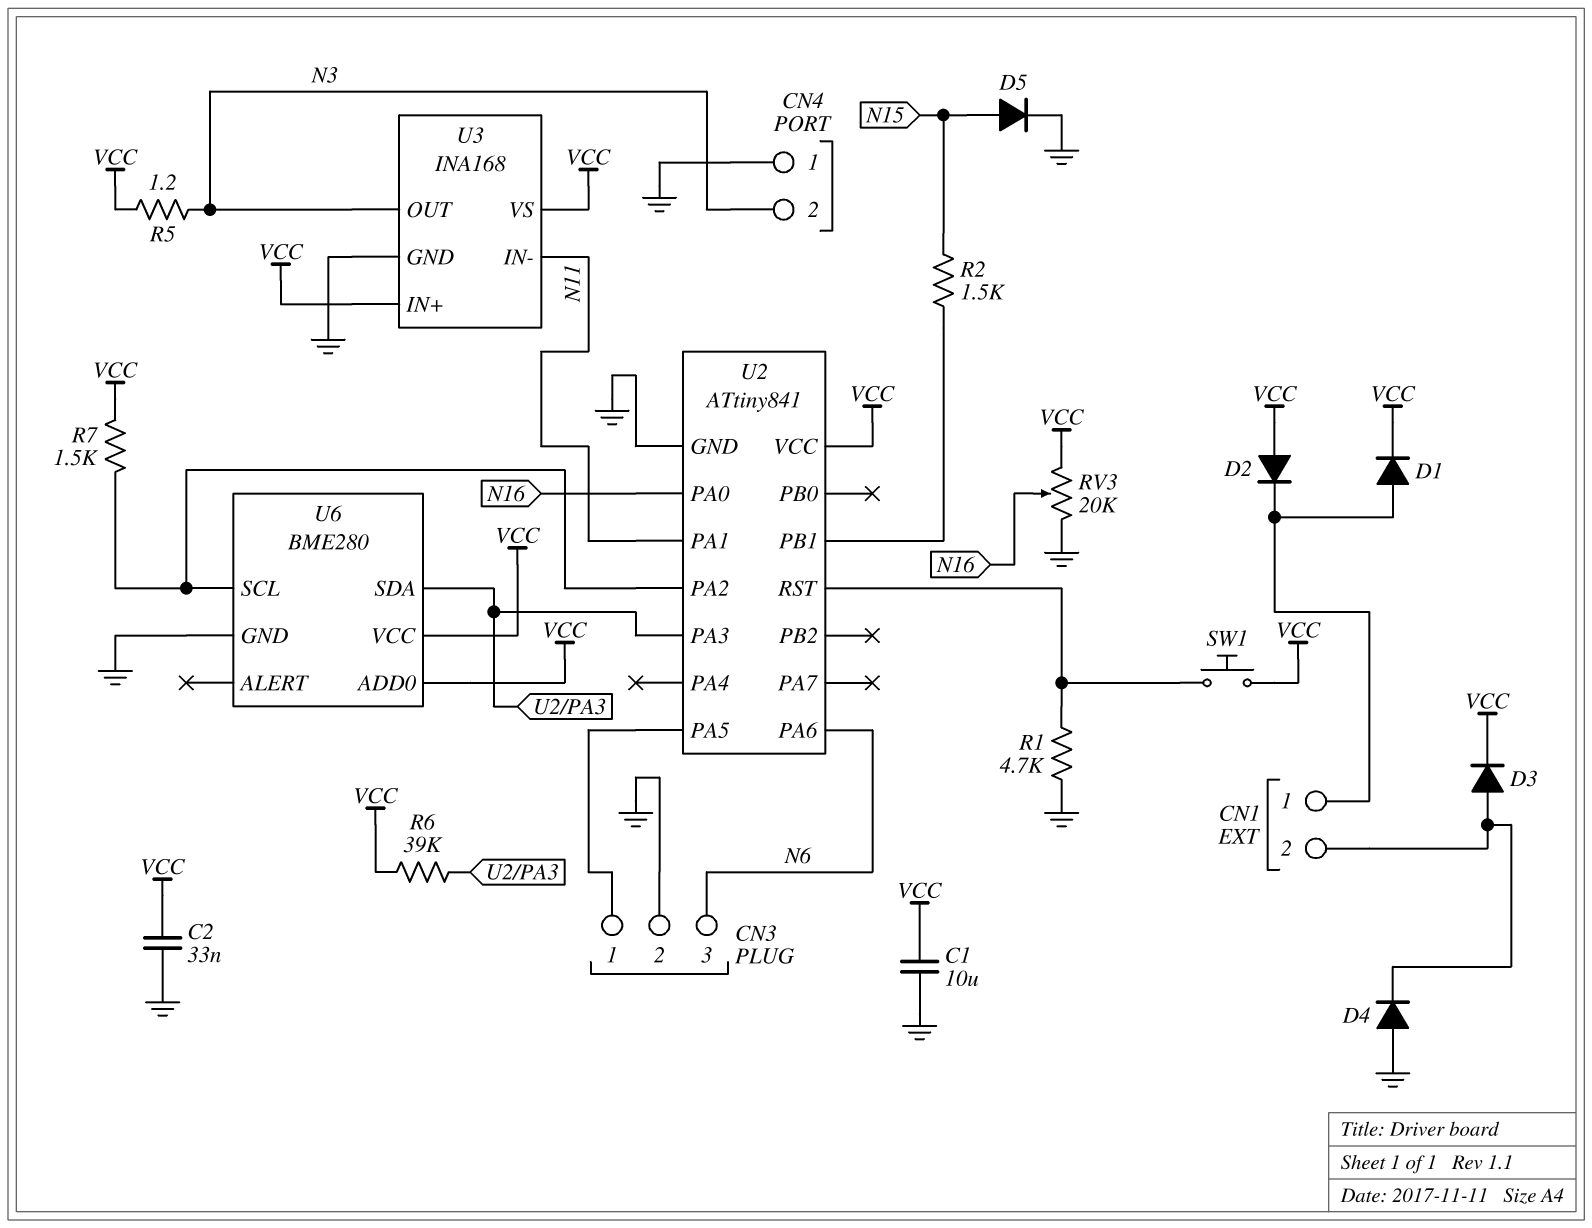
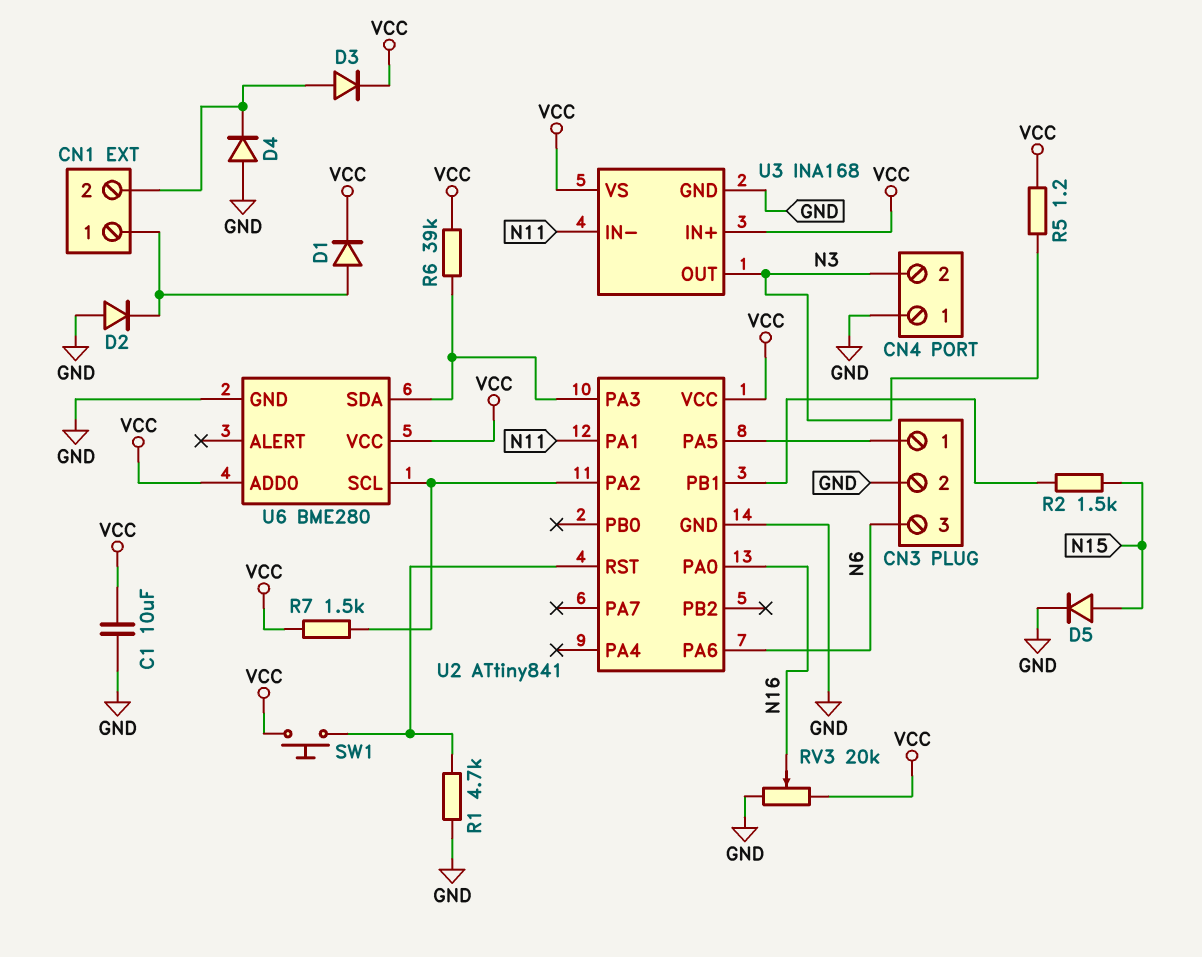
C2: 33nF (GND, VCC) -> none
D2: diode (A VCC, K CN1/1) -> diode (A GND, K CN1/1)

